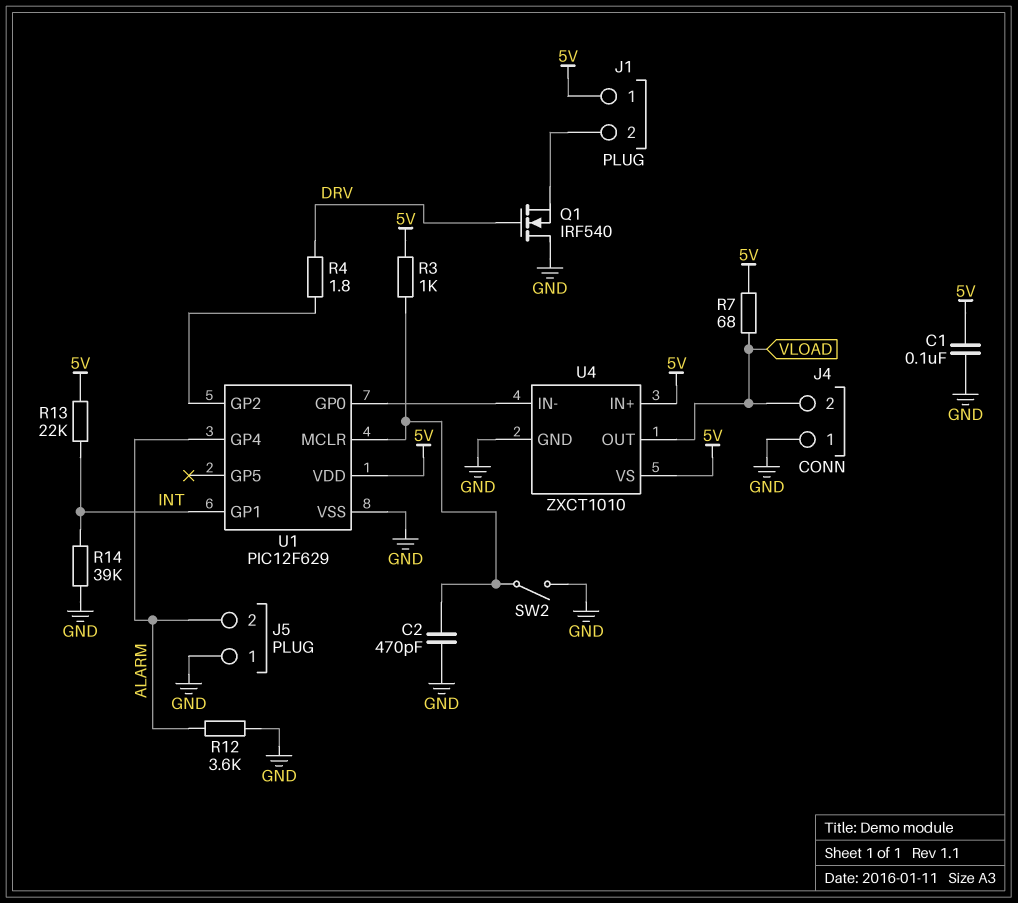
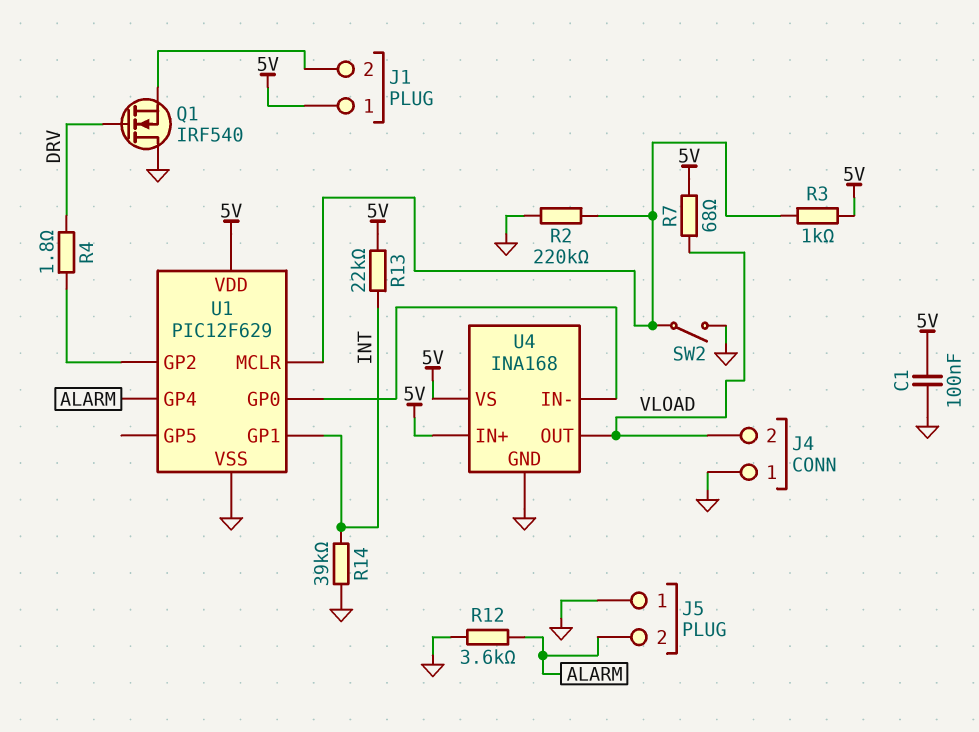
C2: 470pF (GND, U1/MCLR) -> none
R2: none -> 220k (GND, U1/MCLR)
U4: ZXCT1010 -> INA168

